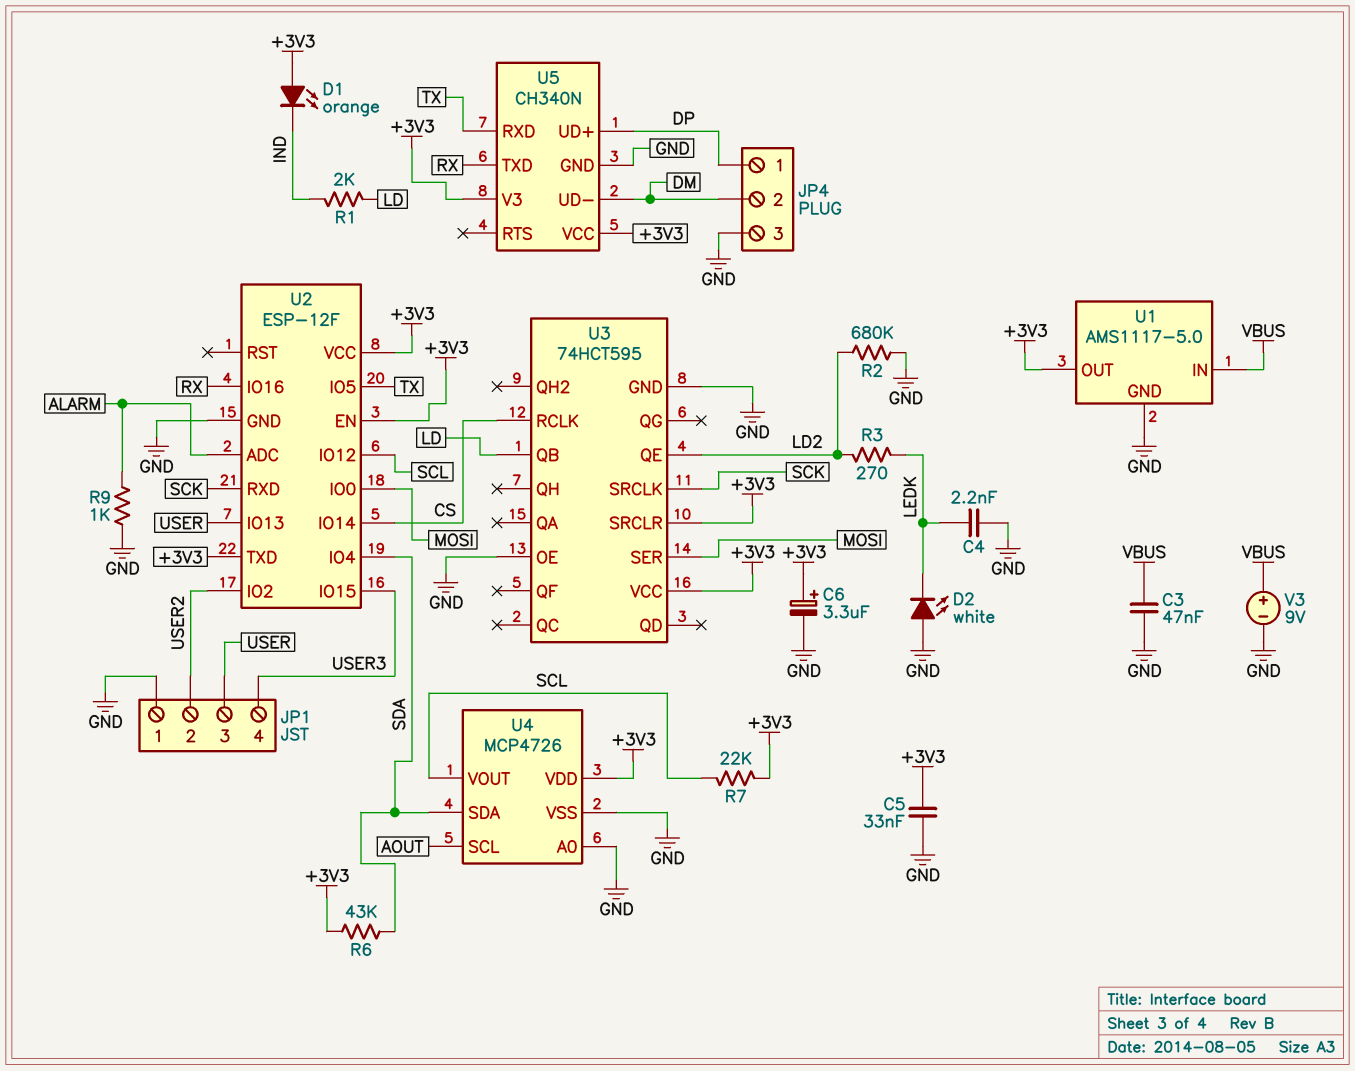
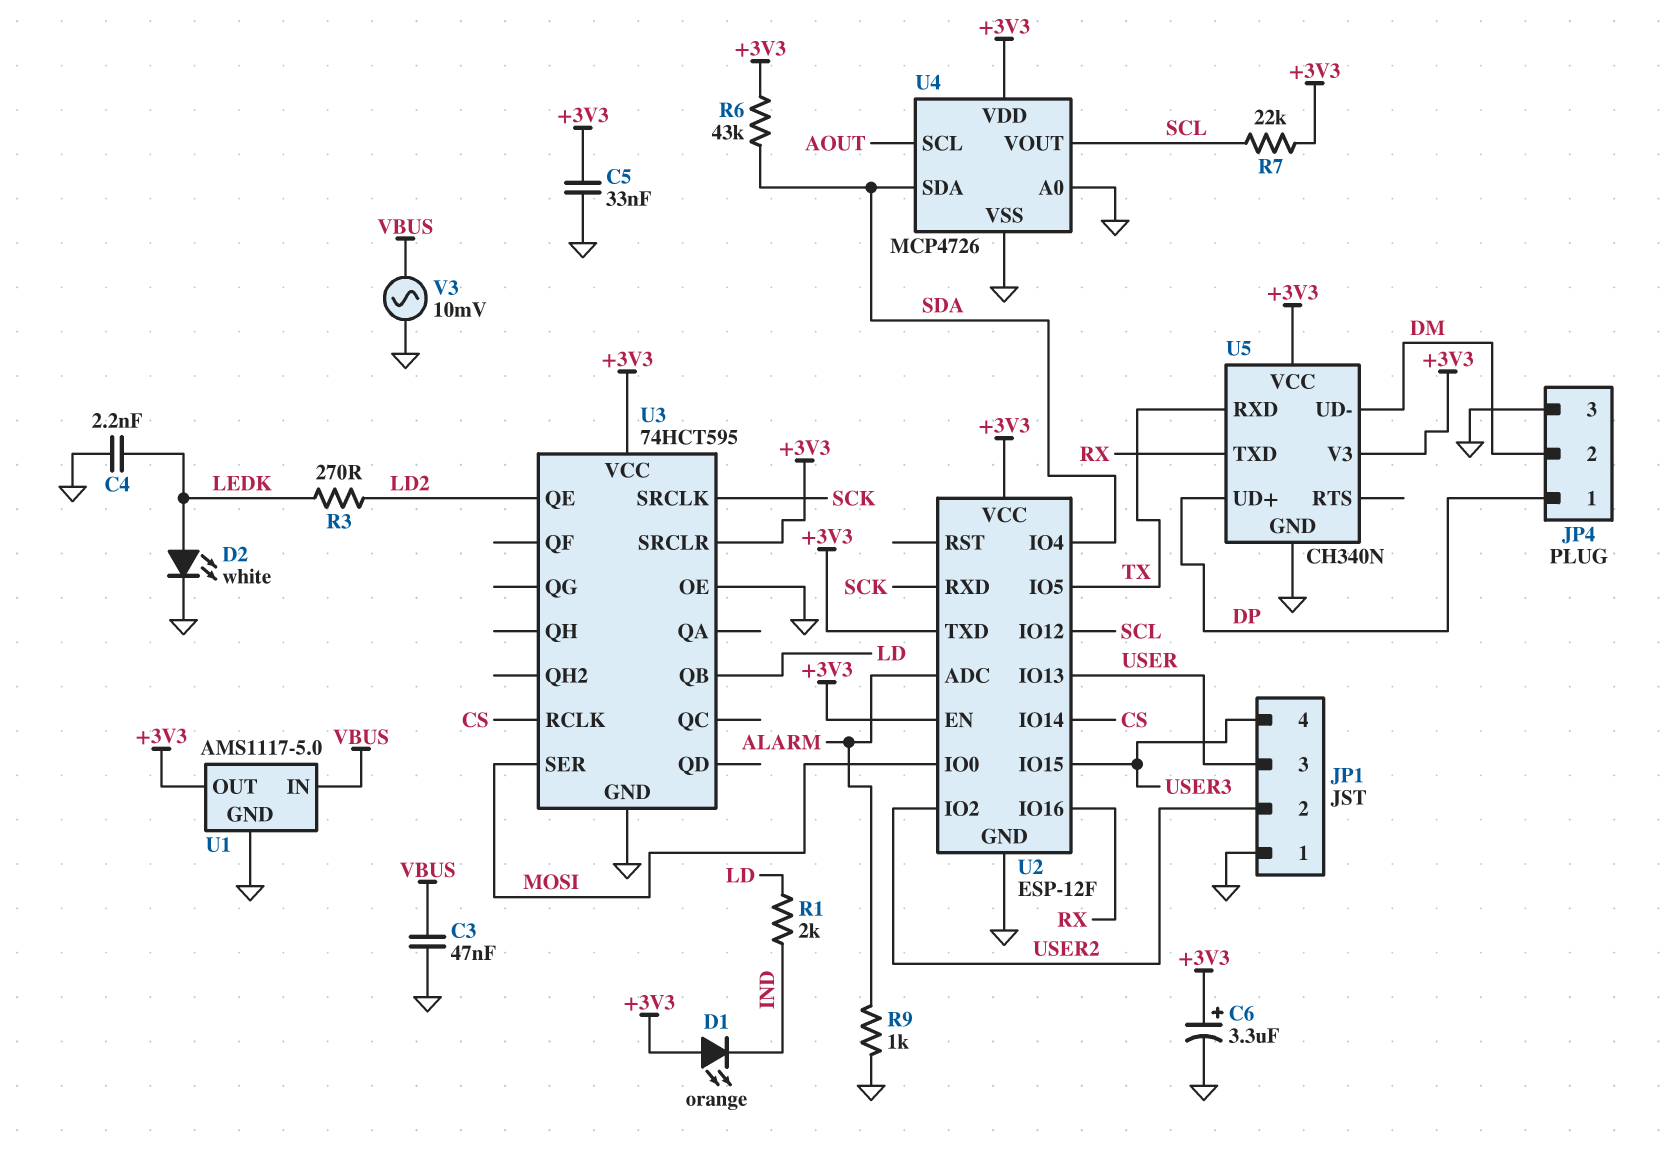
D2: LED white (A GND, K LEDK) -> LED white (A LEDK, K GND)
R2: 680k (GND, LD2) -> none
V3: 9V (plus VBUS, minus GND) -> AC 10mV (GND, VBUS)

